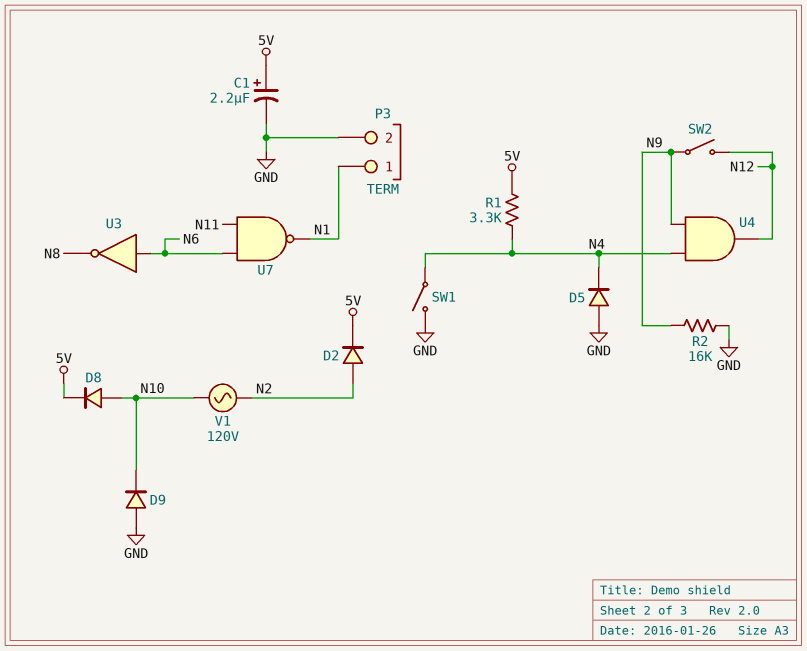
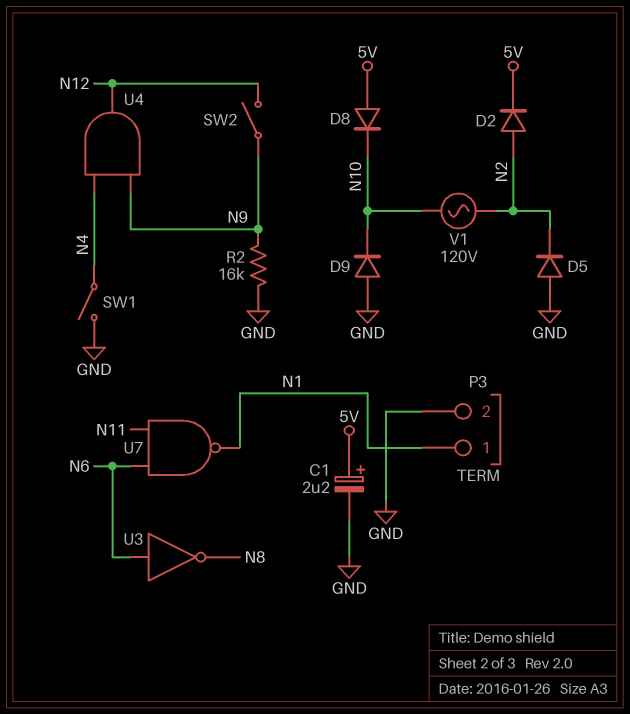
D5: diode (A GND, K N4) -> diode (A GND, K N2)
D8: diode (A N10, K 5V) -> diode (A 5V, K N10)
R1: 3.3k (5V, N4) -> none

